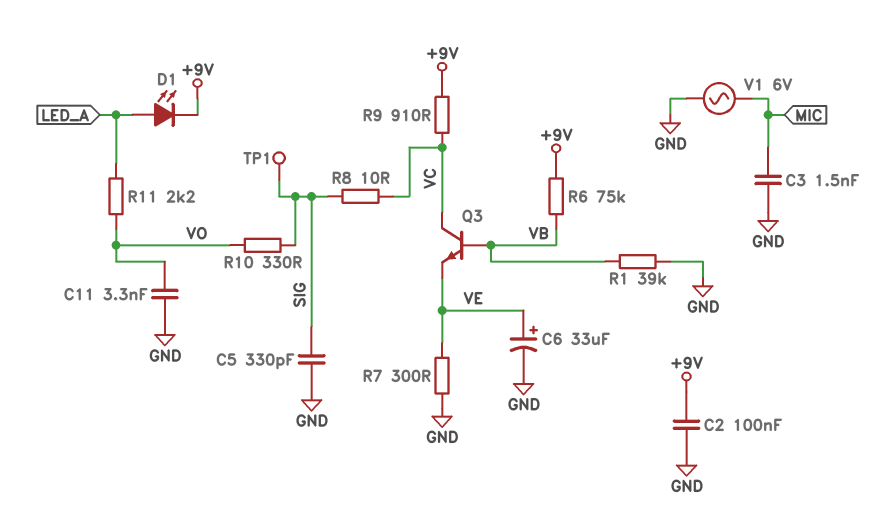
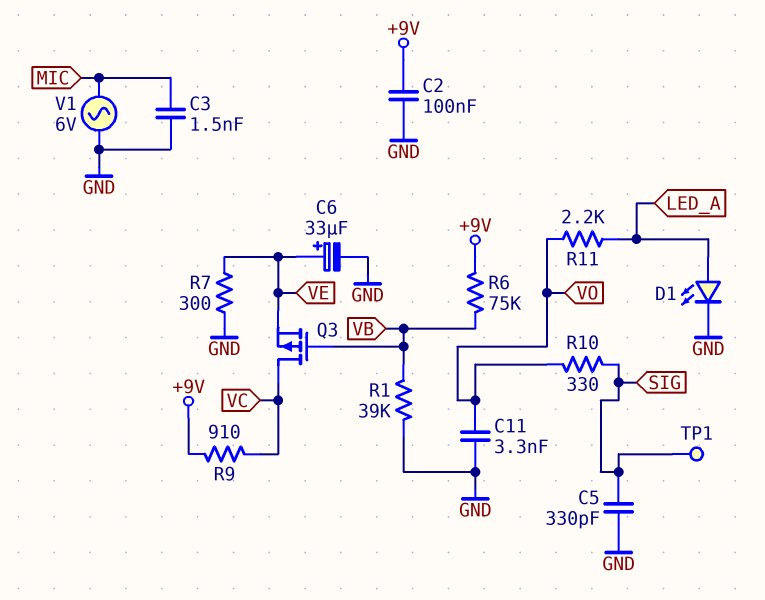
D1: LED (A LED_A, K +9V) -> LED (A LED_A, K GND)
Q3: NPN (B VB, C VC, E VE) -> PMOS (G VB, D VC, S VE)
R8: 10 (SIG, VC) -> none

